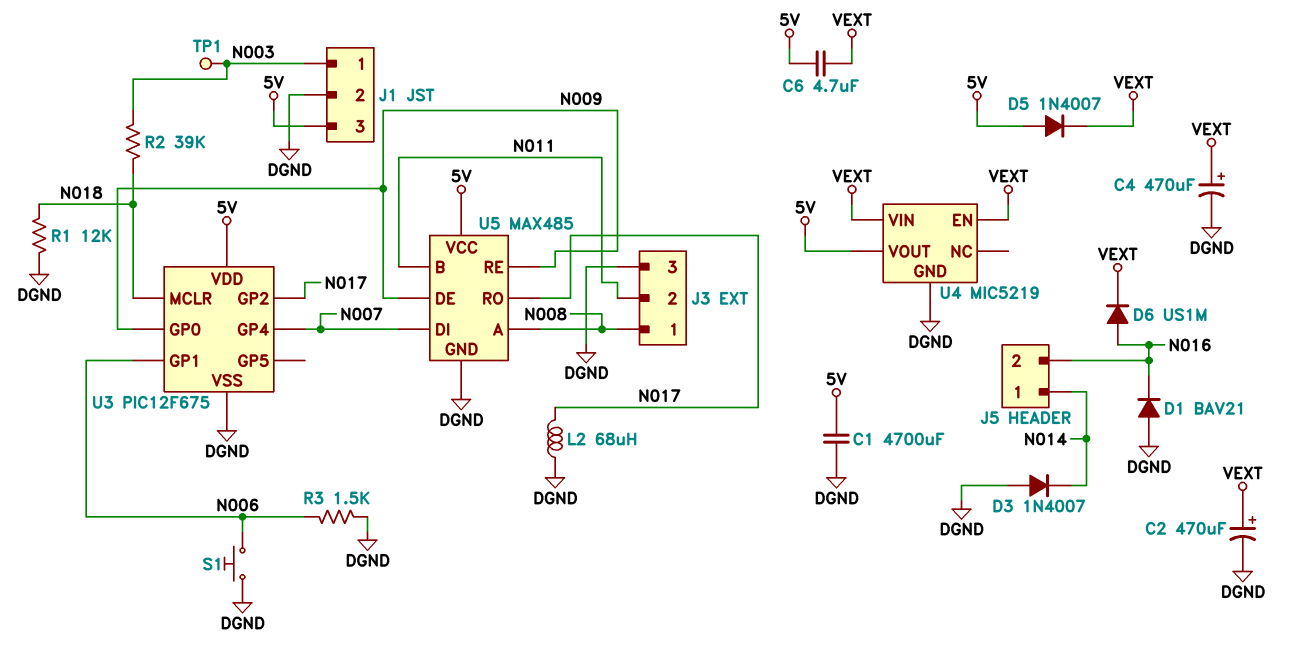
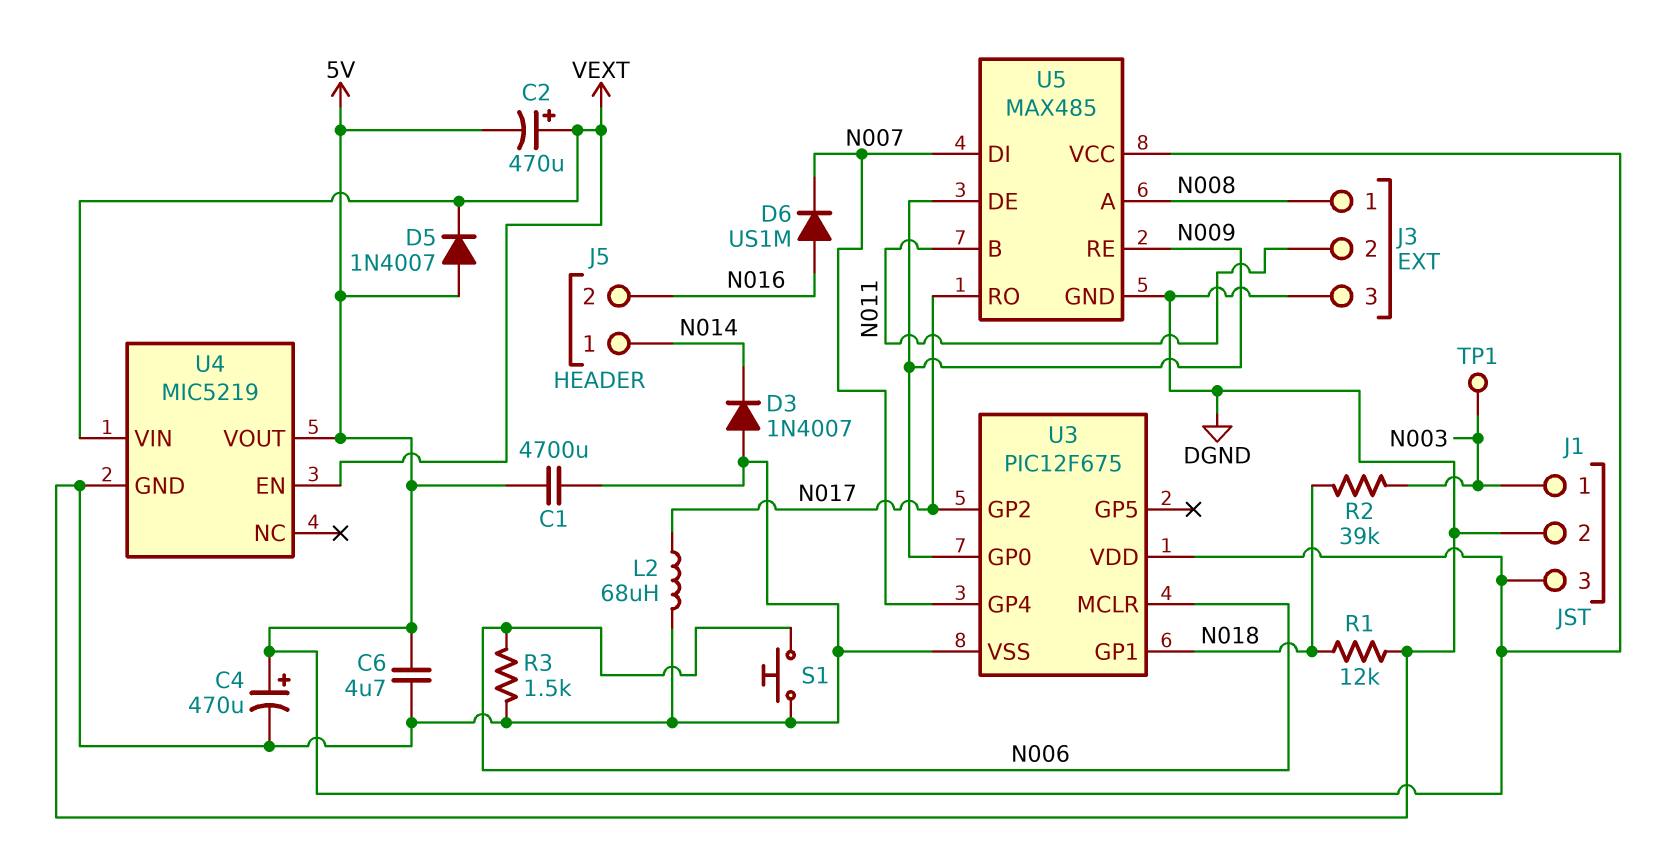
C2: 470uF (plus VEXT, minus DGND) -> 470uF (plus VEXT, minus 5V)
C4: 470uF (plus VEXT, minus DGND) -> 470uF (plus 5V, minus DGND)
C6: 4.7uF (5V, VEXT) -> 4.7uF (5V, DGND)
D1: diode BAV21 (A DGND, K N016) -> none
D6: diode US1M (A N016, K VEXT) -> diode US1M (A N016, K N007)
U3 pin GP1: N006 -> N018
U3 pin MCLR: N018 -> N006

